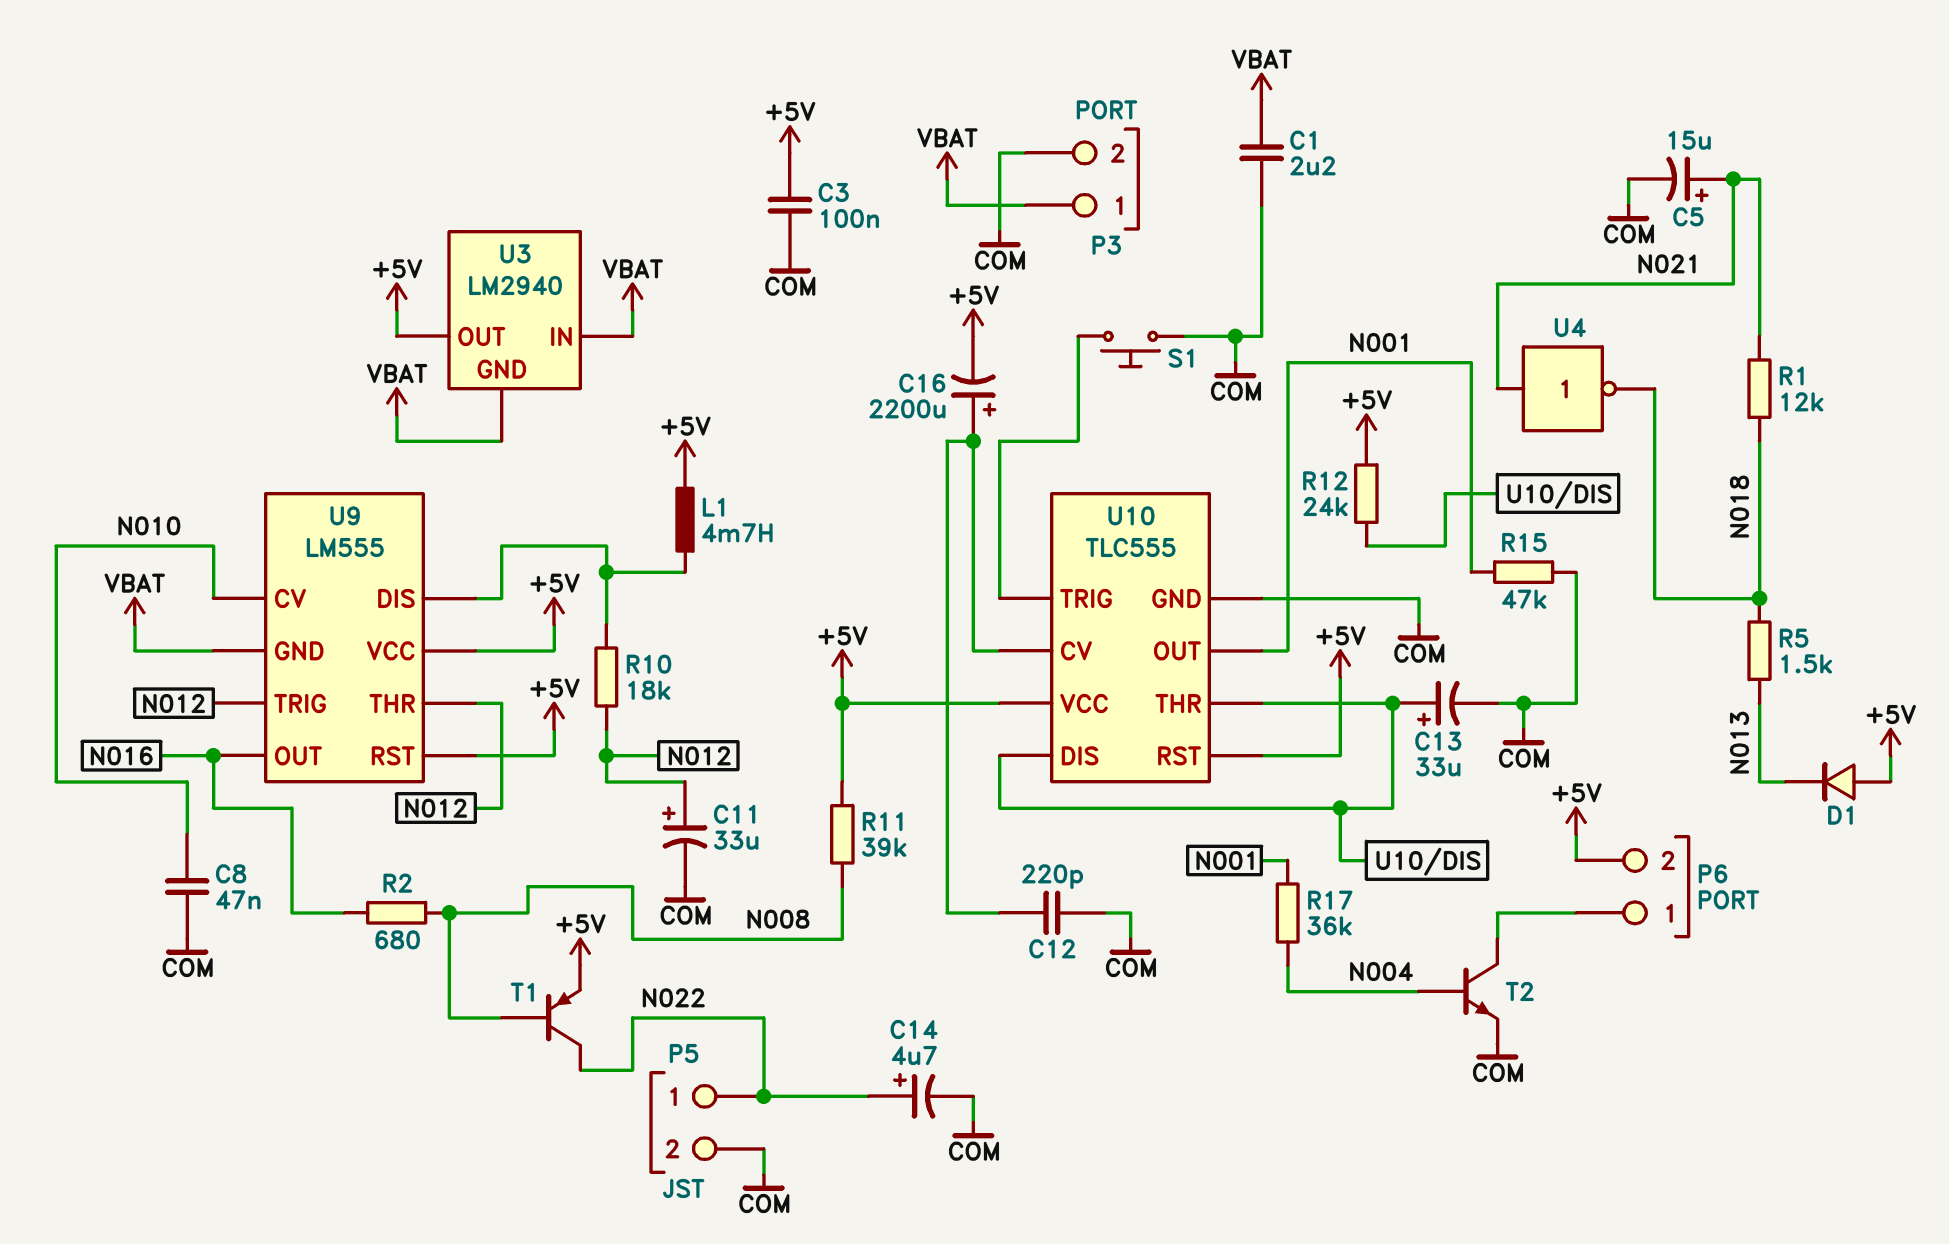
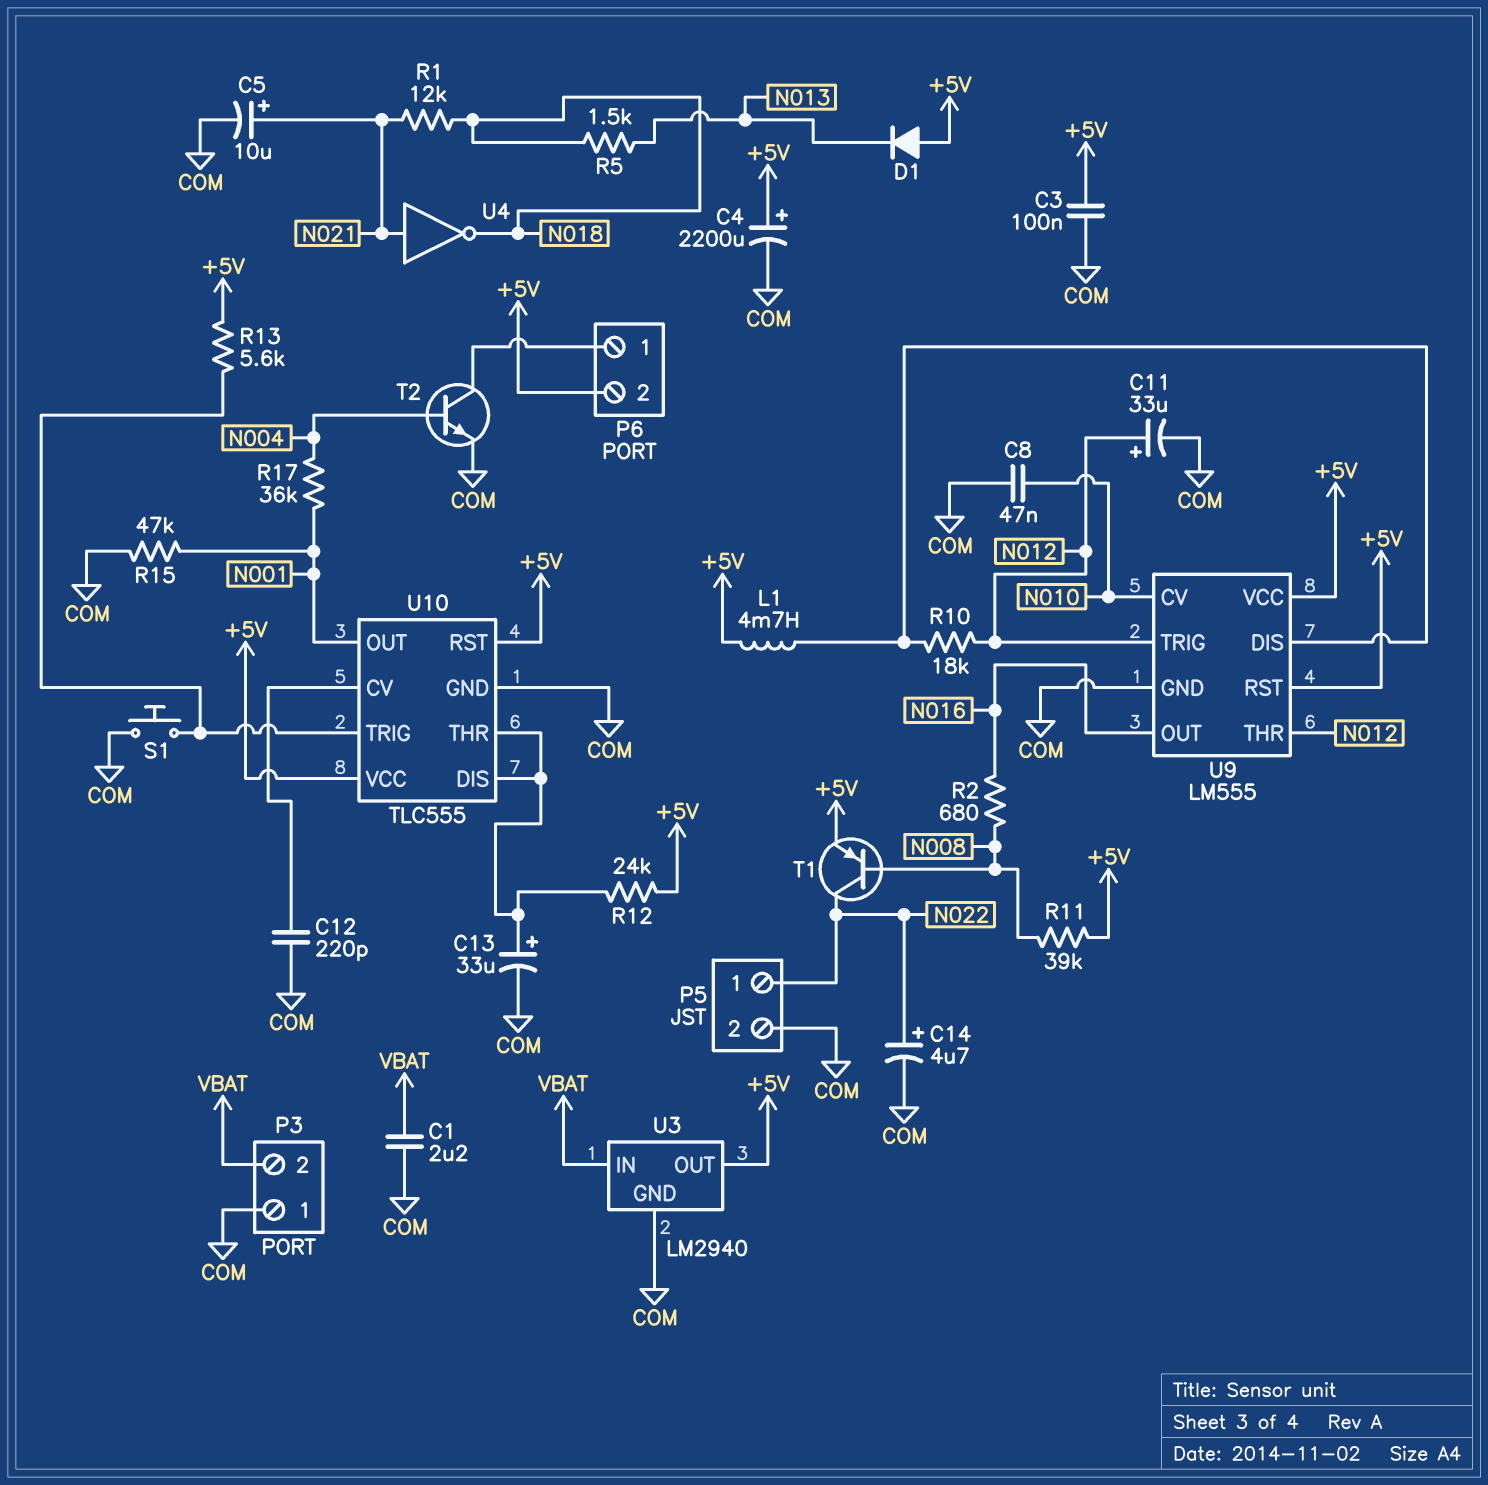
C4: none -> 2200uF (plus +5V, minus COM)
C5: 15uF (plus N021, minus COM) -> 10uF (plus N021, minus COM)
C16: 2200uF (plus U10/CV, minus +5V) -> none
P3 pin 1: VBAT -> COM
P3 pin 2: COM -> VBAT
R13: none -> 5.6k (+5V, U10/TRIG)
U3 pin GND: VBAT -> COM
U9 pin GND: VBAT -> COM

